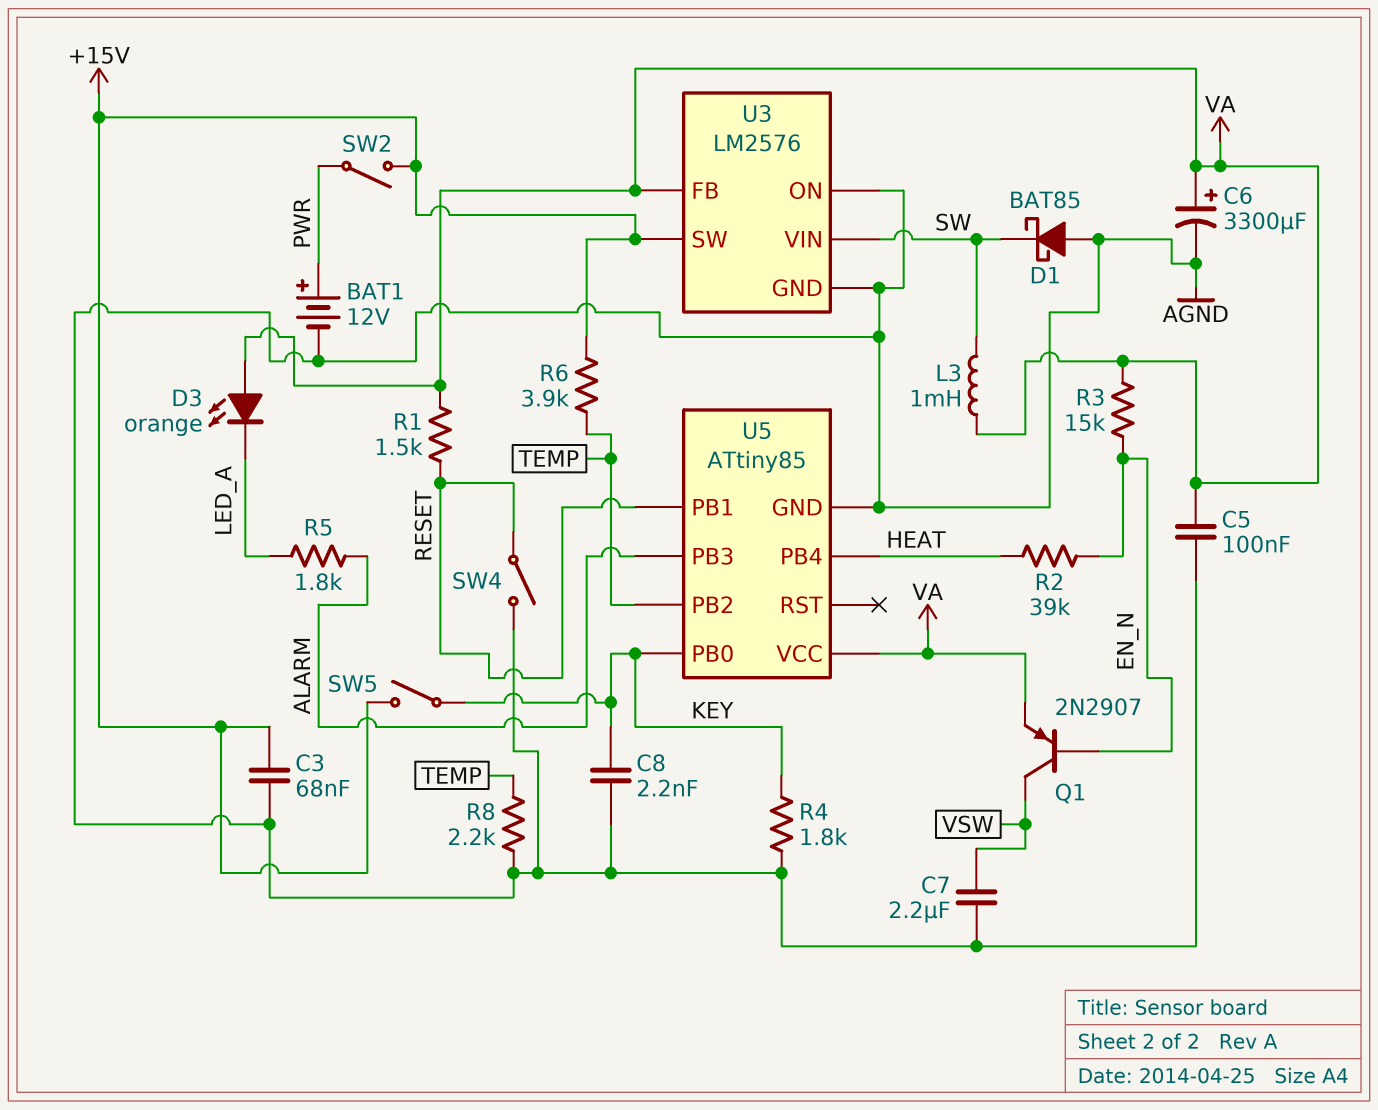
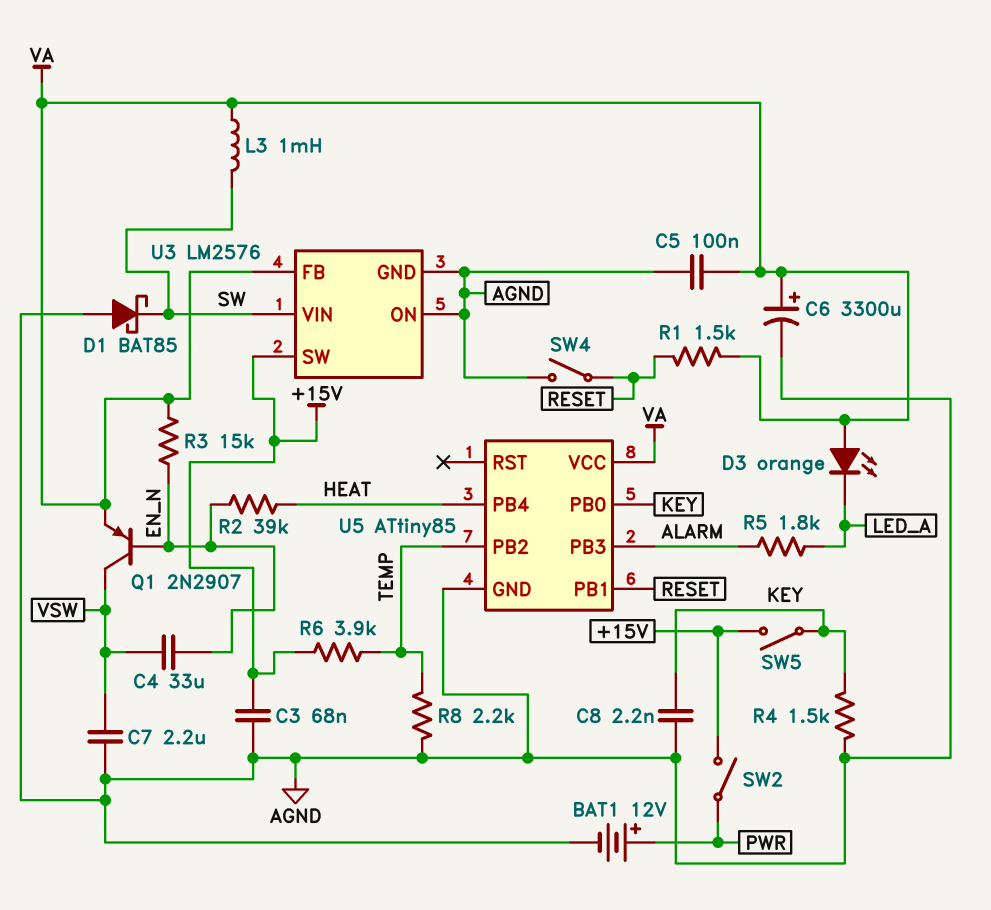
C4: none -> 33uF (EN_N, VSW)
R4: 1.8k (AGND, KEY) -> 1.5k (AGND, KEY)

